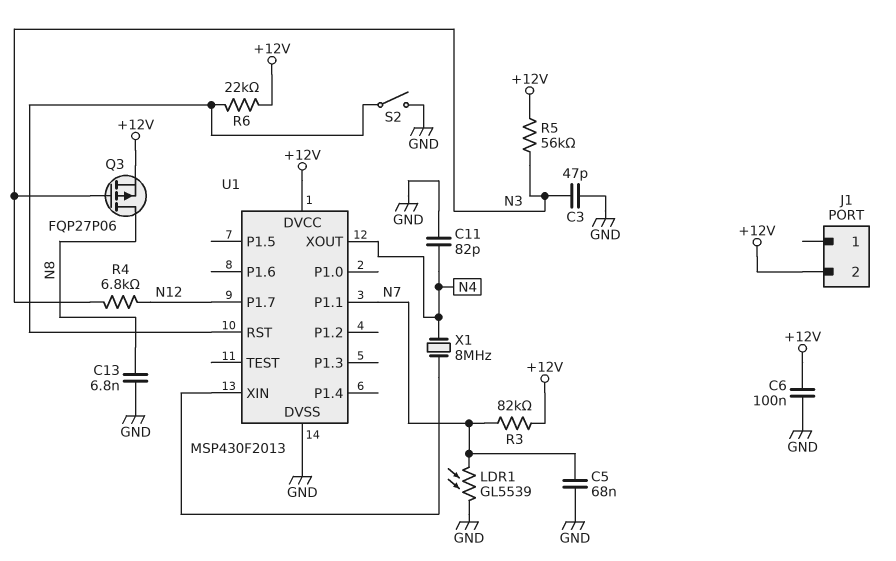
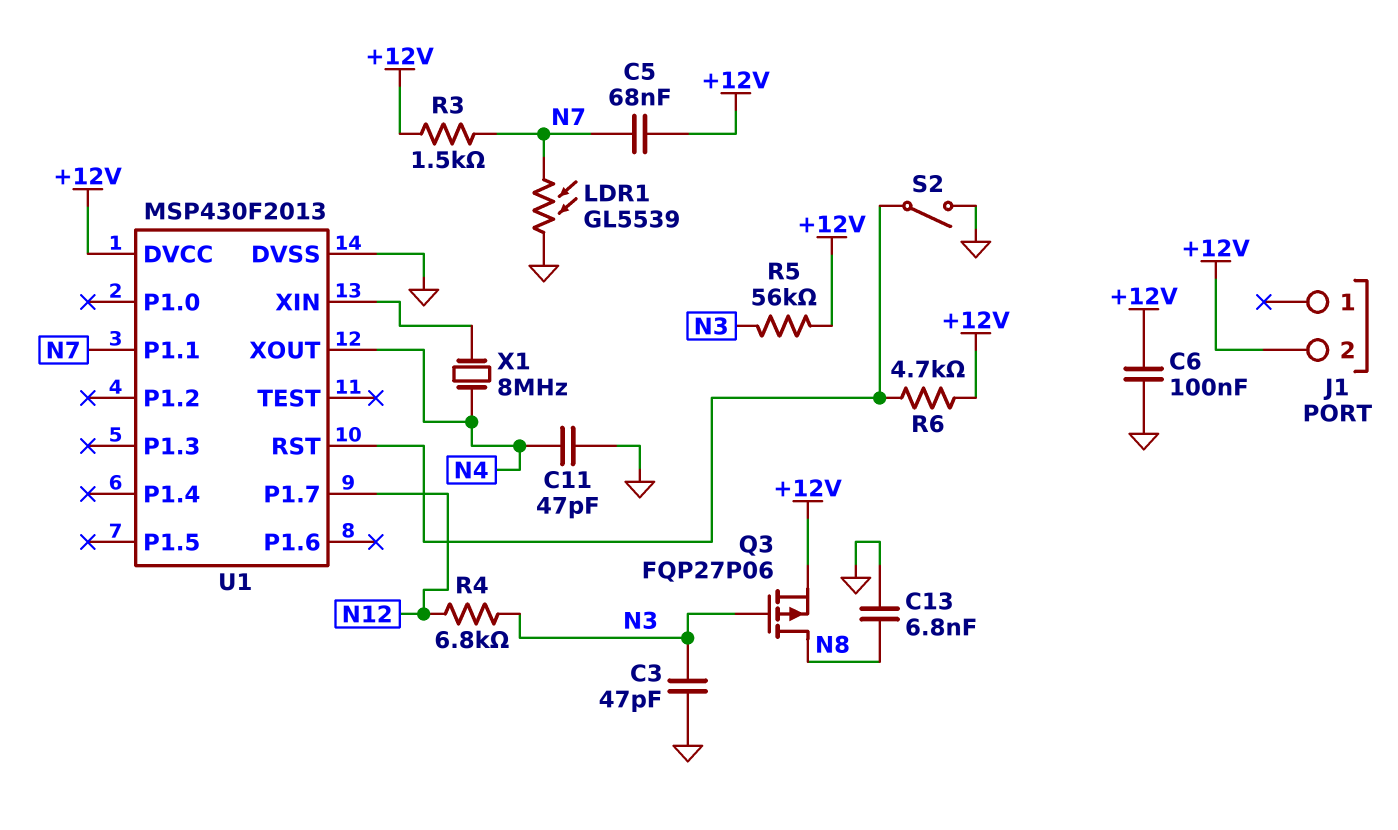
C5: 68nF (GND, N7) -> 68nF (+12V, N7)
C11: 82pF (GND, N4) -> 47pF (GND, N4)
R3: 82k (+12V, N7) -> 1.5k (+12V, N7)
R6: 22k (+12V, U1/RST) -> 4.7k (+12V, U1/RST)

